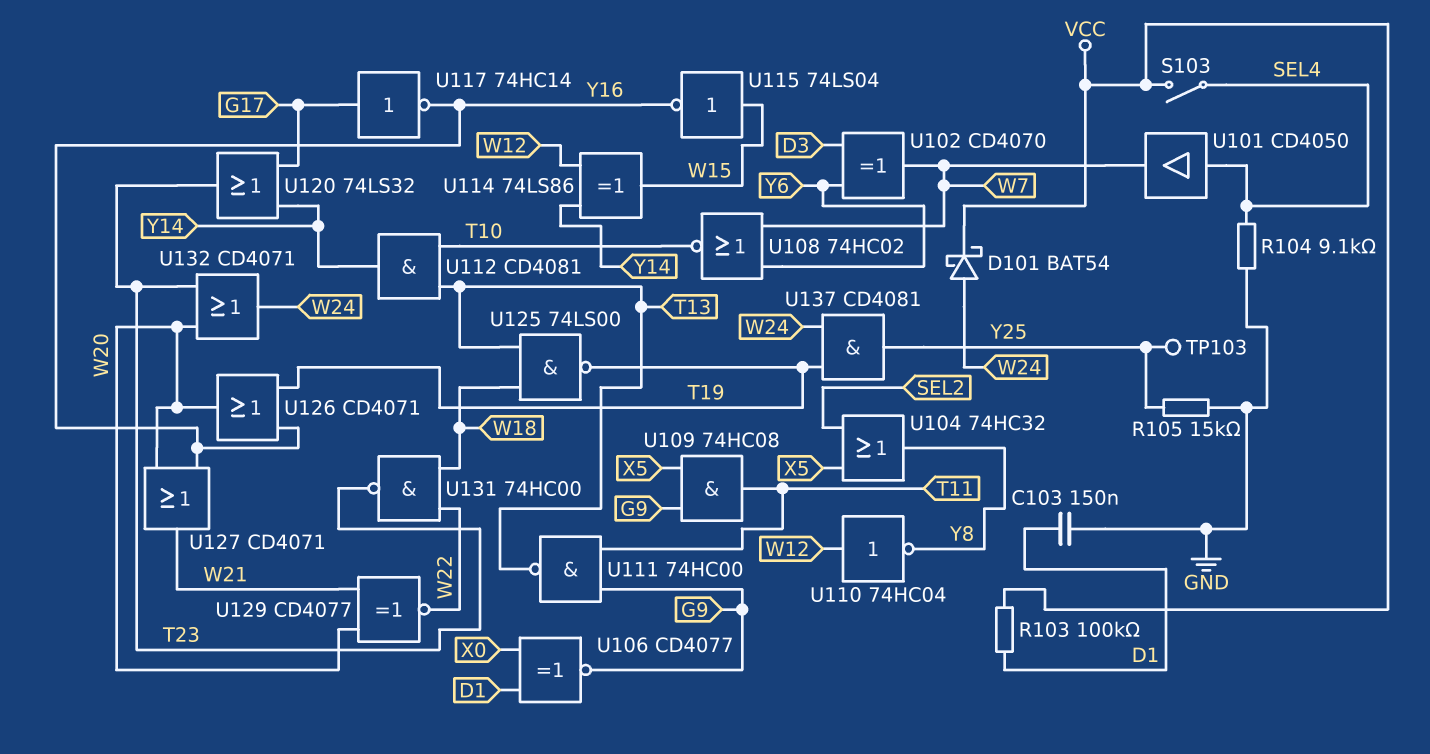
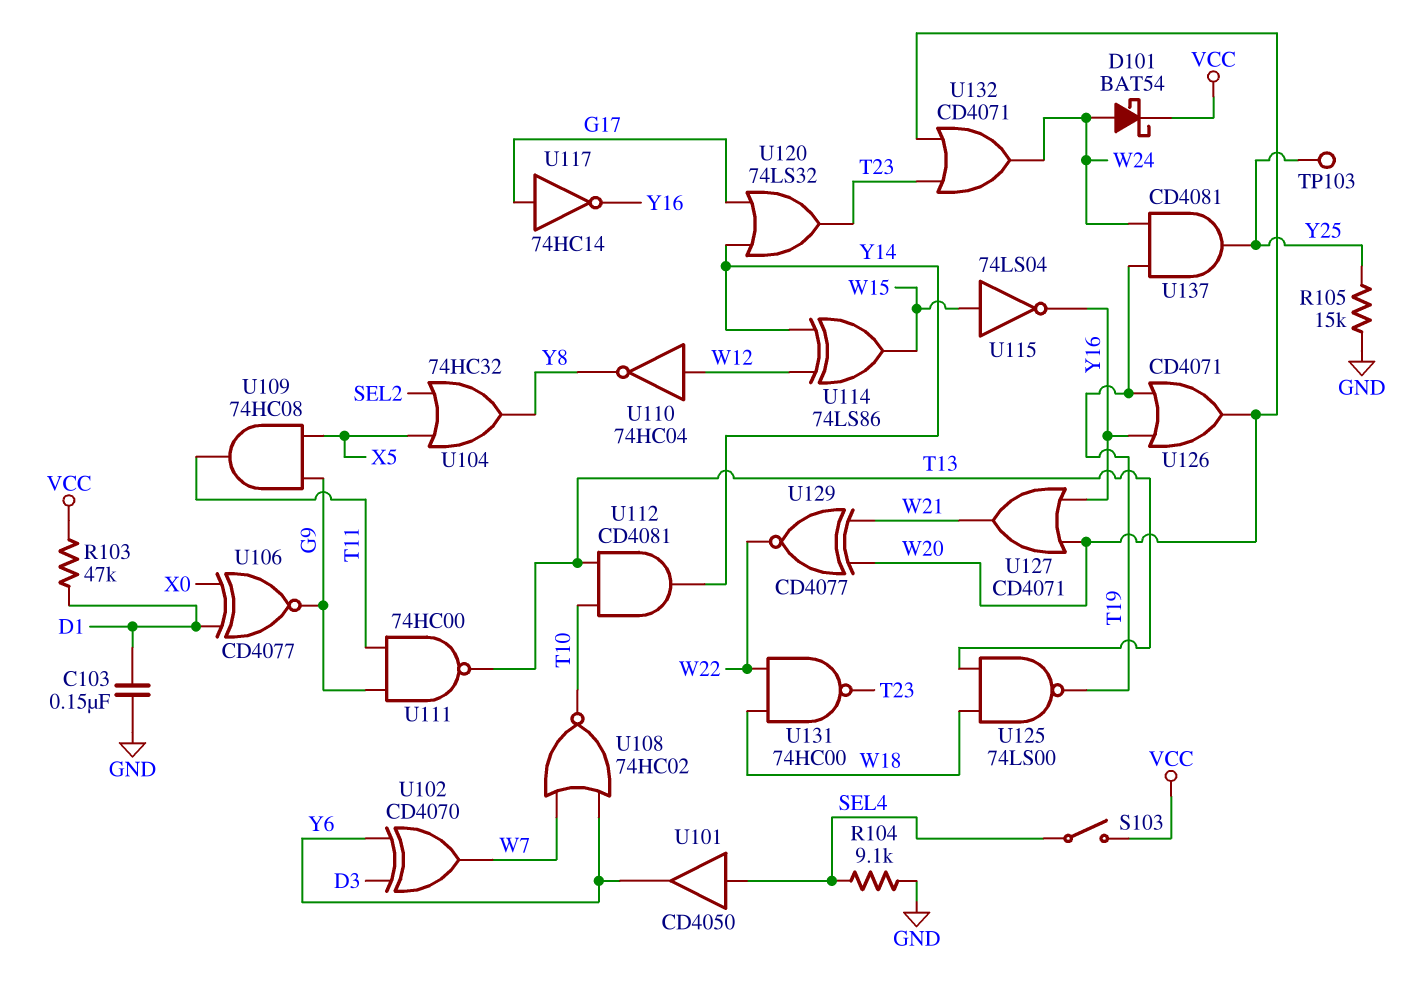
R103: 100k (D1, VCC) -> 47k (D1, VCC)
U101: buffer CD4050 (in SEL4, out W7) -> buffer CD4050 (in SEL4, out Y6)

